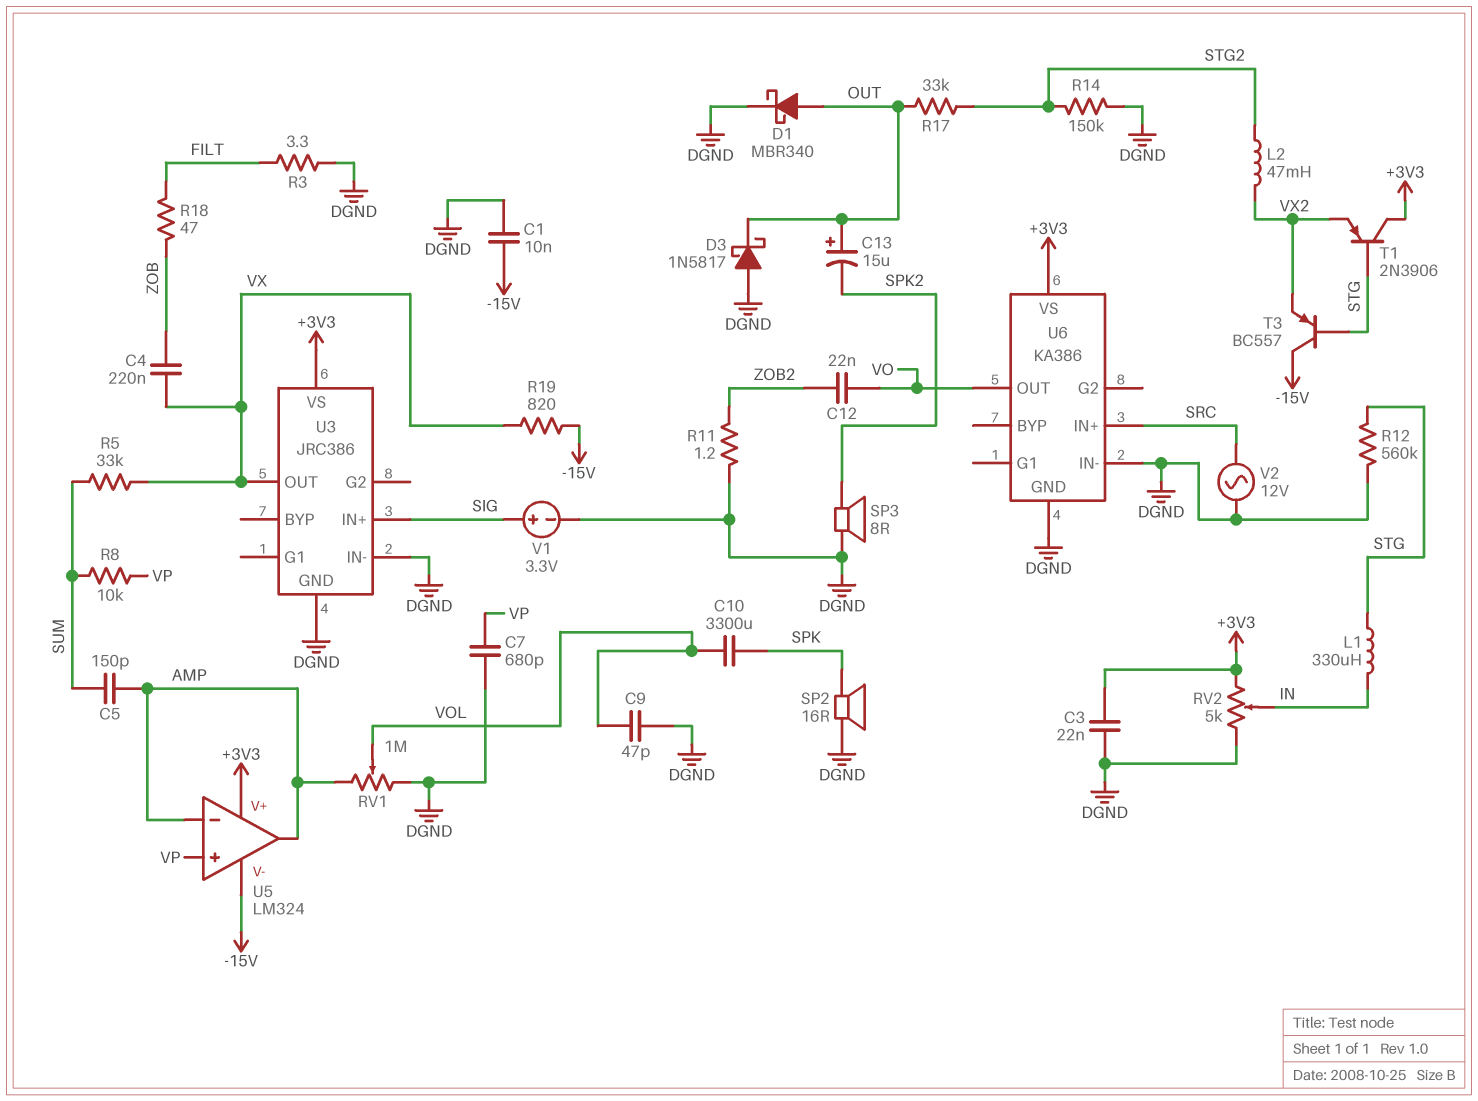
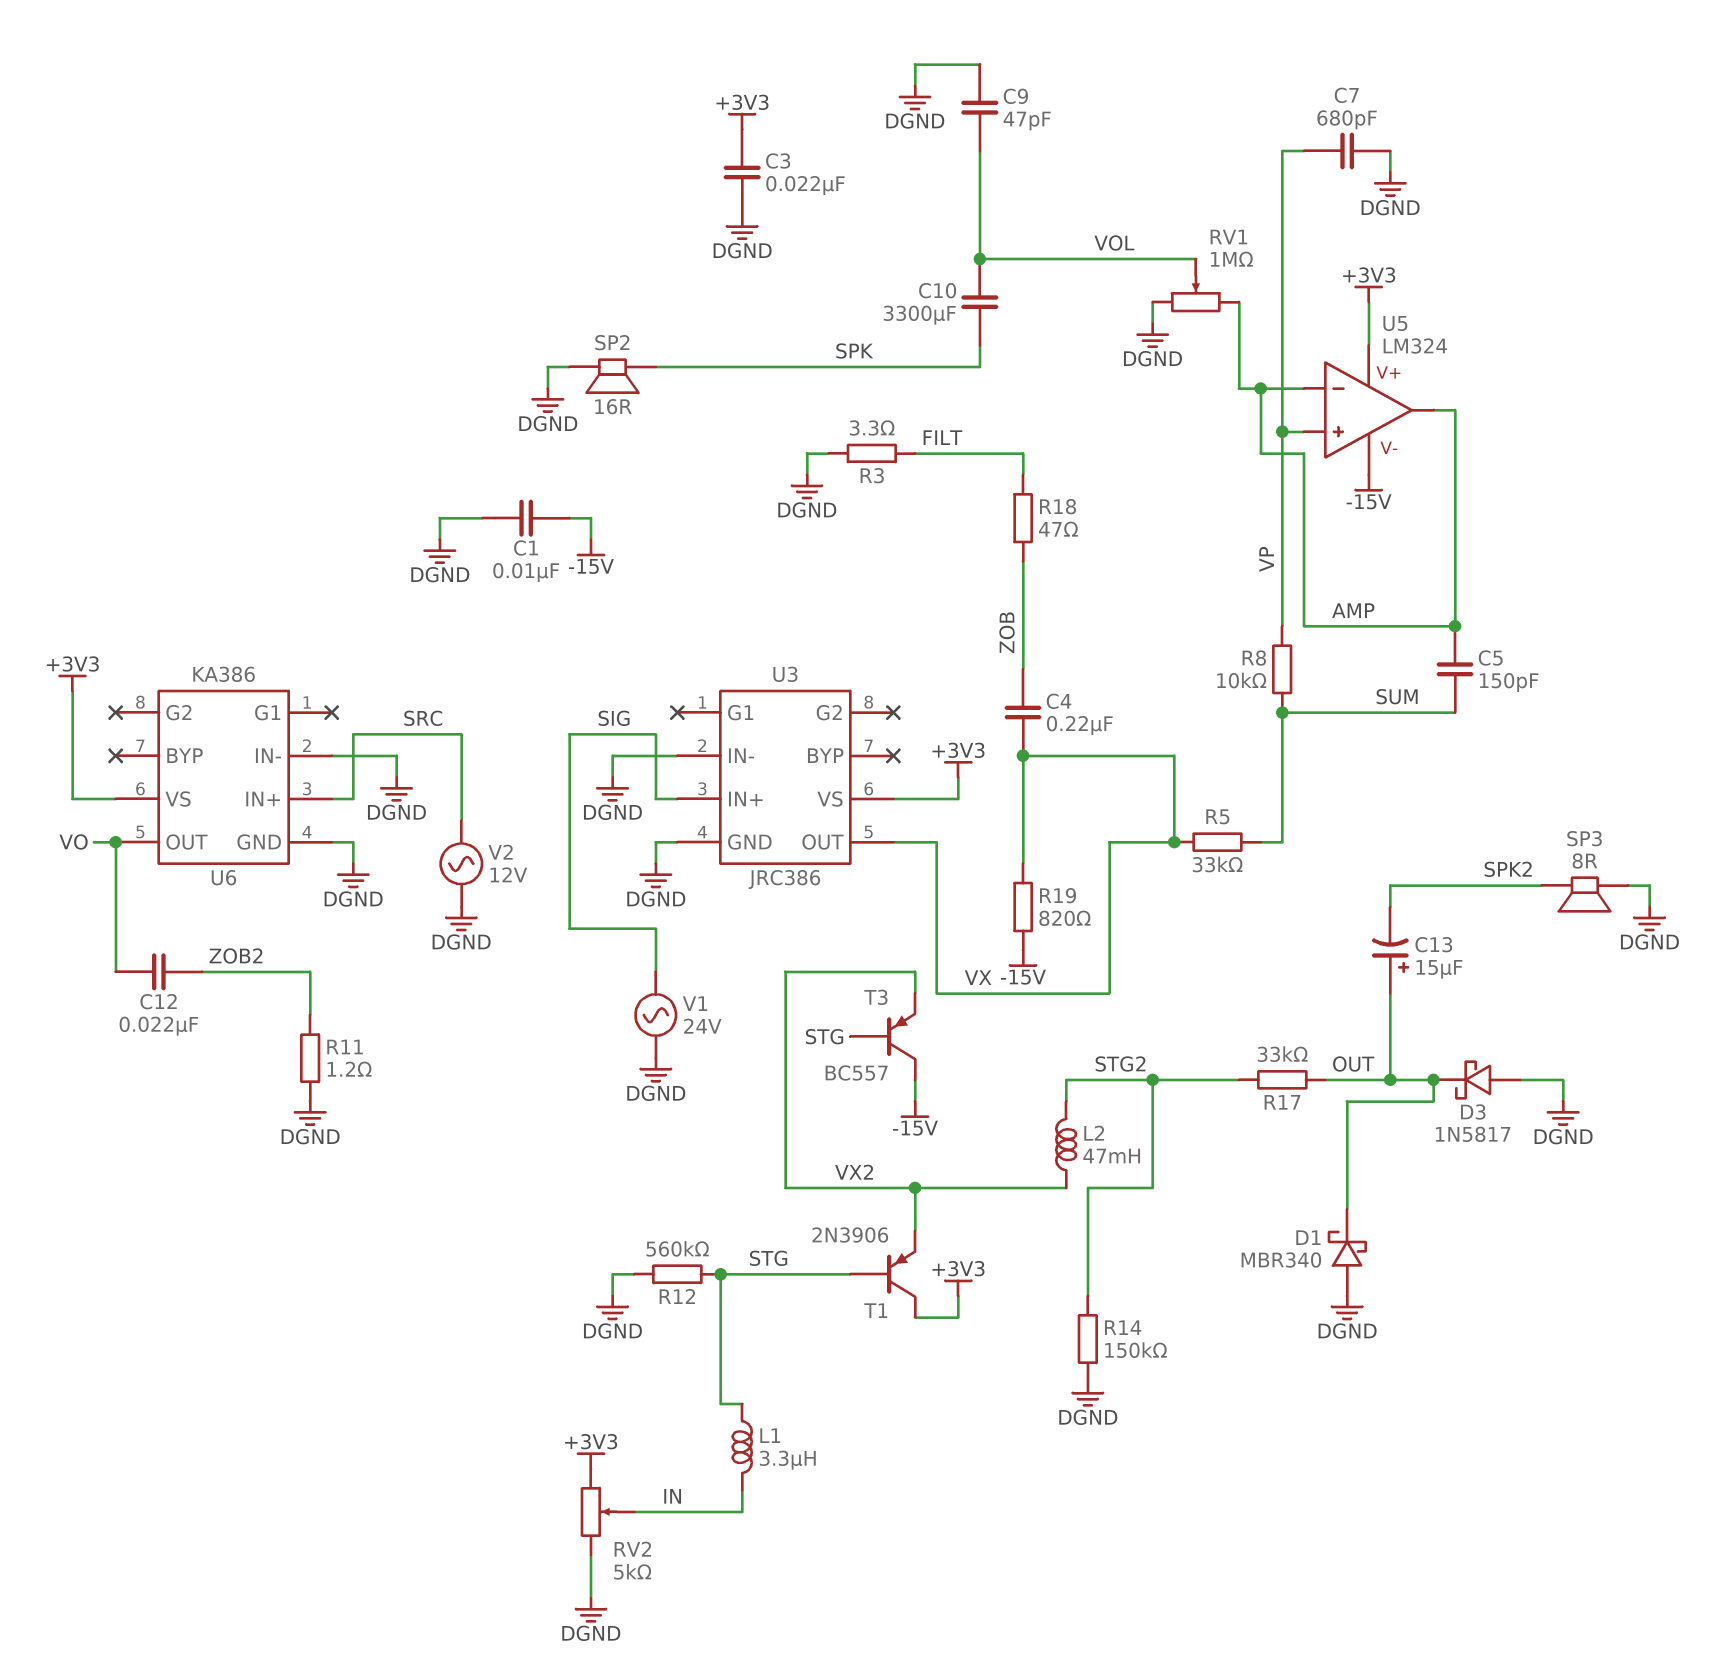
D1: schottky MBR340 (A OUT, K DGND) -> schottky MBR340 (A DGND, K OUT)
L1: 330uH (IN, STG) -> 3.3uH (IN, STG)
V1: 3.3V (plus SIG, minus DGND) -> AC 24V (DGND, SIG)

